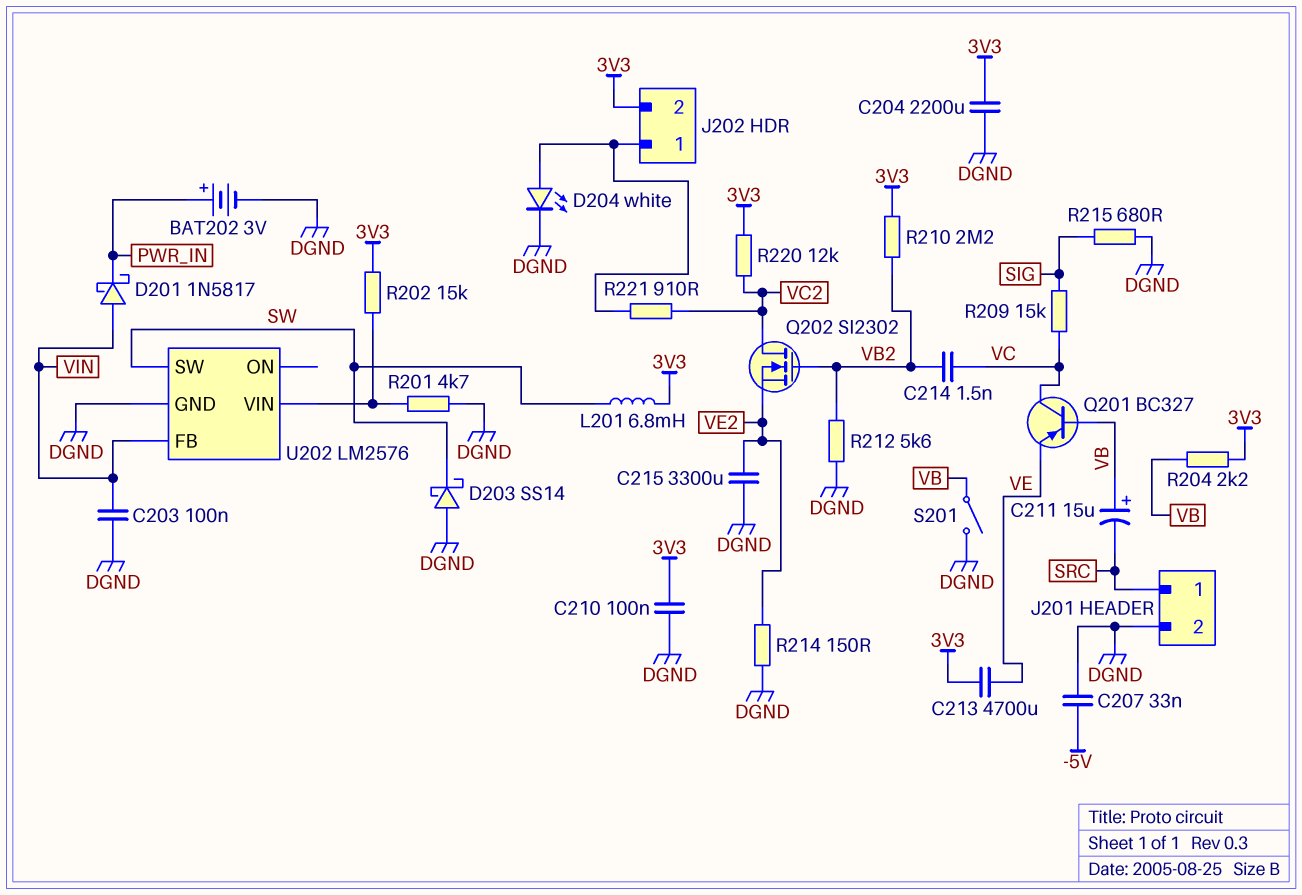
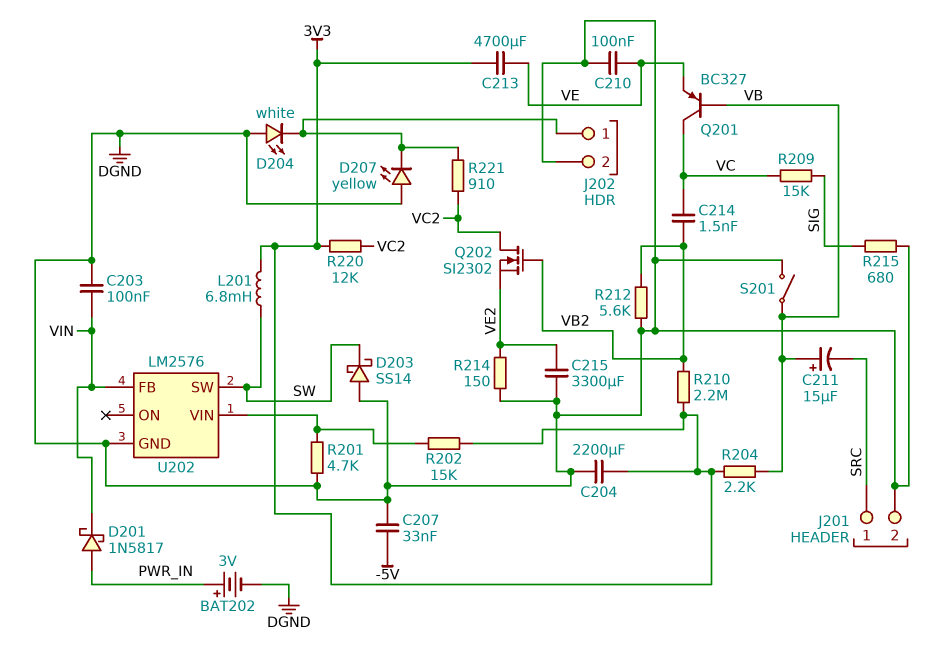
C210: 100nF (3V3, DGND) -> 100nF (DGND, VE)
D201: schottky 1N5817 (A VIN, K PWR_IN) -> schottky 1N5817 (A PWR_IN, K VIN)
D204: LED white (A J202/1, K DGND) -> LED white (A DGND, K J202/1)
D207: none -> LED yellow (A DGND, K J202/1)
J202 pin 2: 3V3 -> DGND

